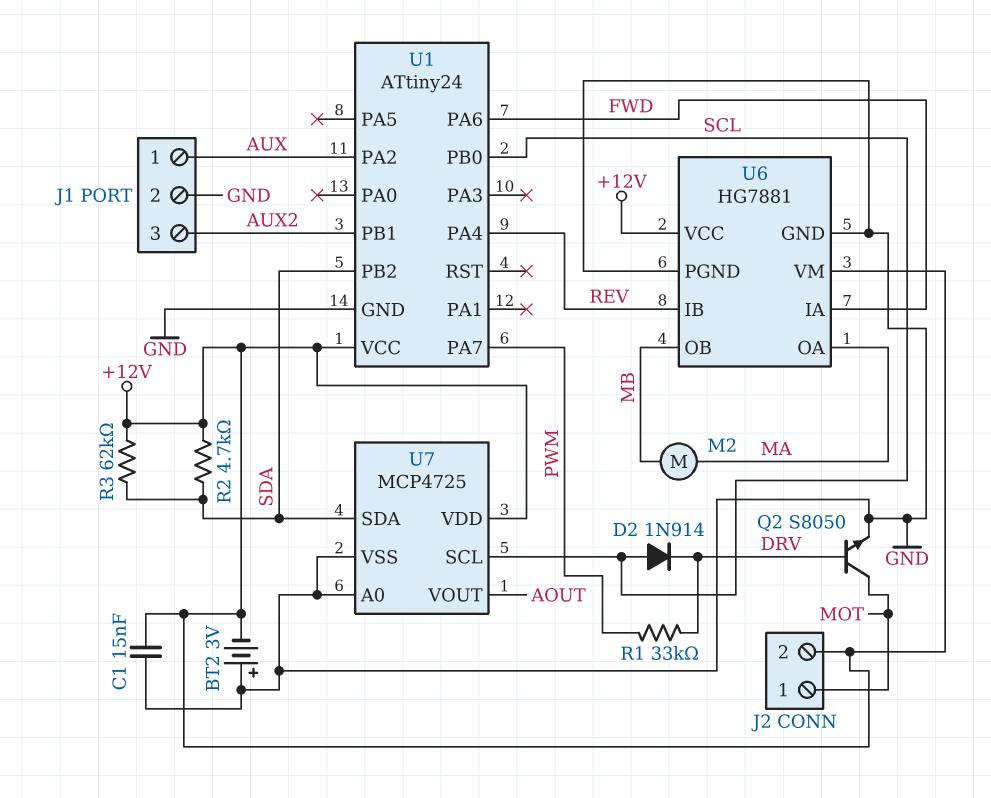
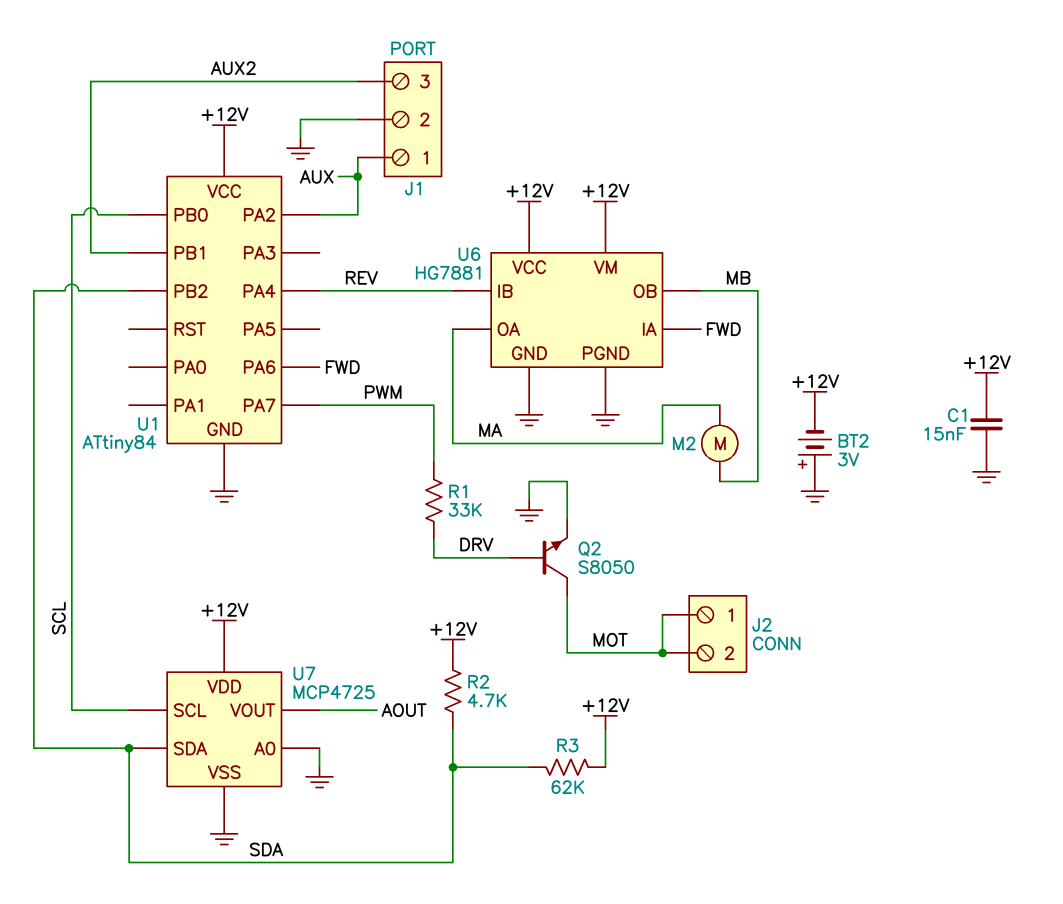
D2: diode 1N914 (A SCL, K DRV) -> none
J2 pin 2: +12V -> MOT
U1: ATtiny24 -> ATtiny84

